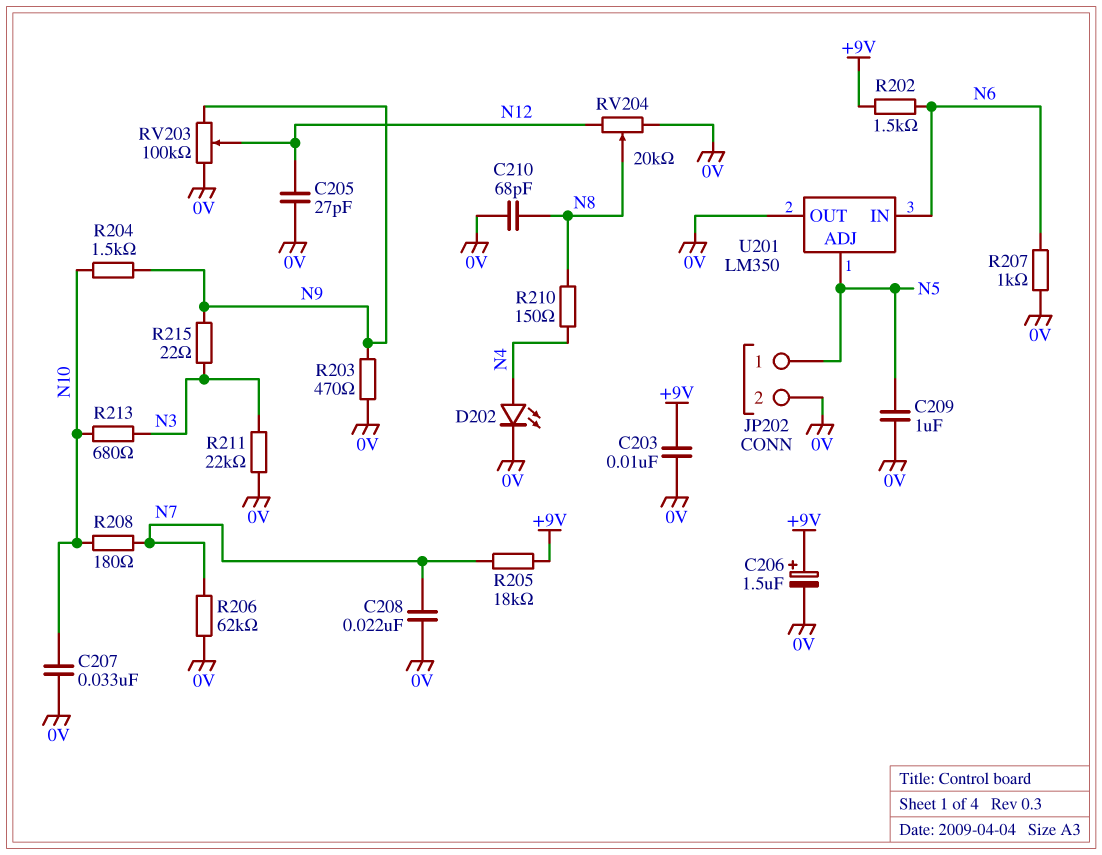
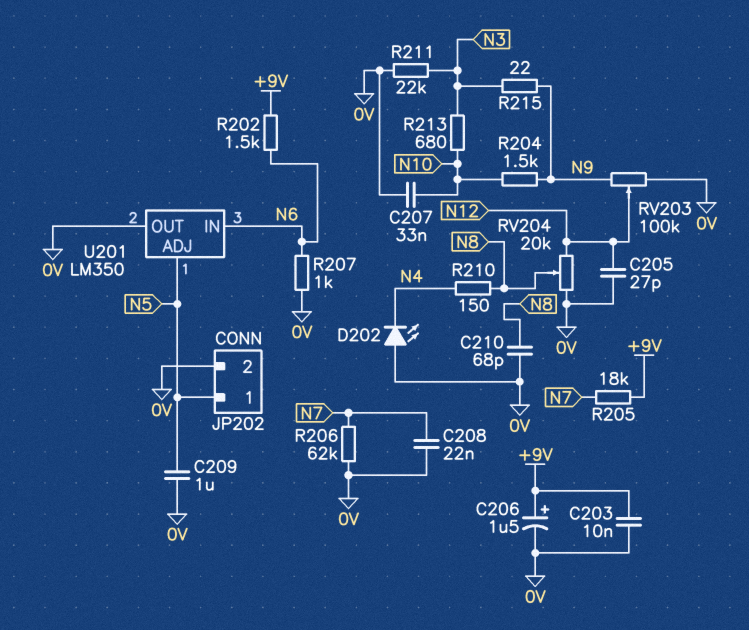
D202: LED (A N4, K 0V) -> LED (A 0V, K N4)
R203: 470 (0V, N9) -> none
R208: 180 (N7, N10) -> none

